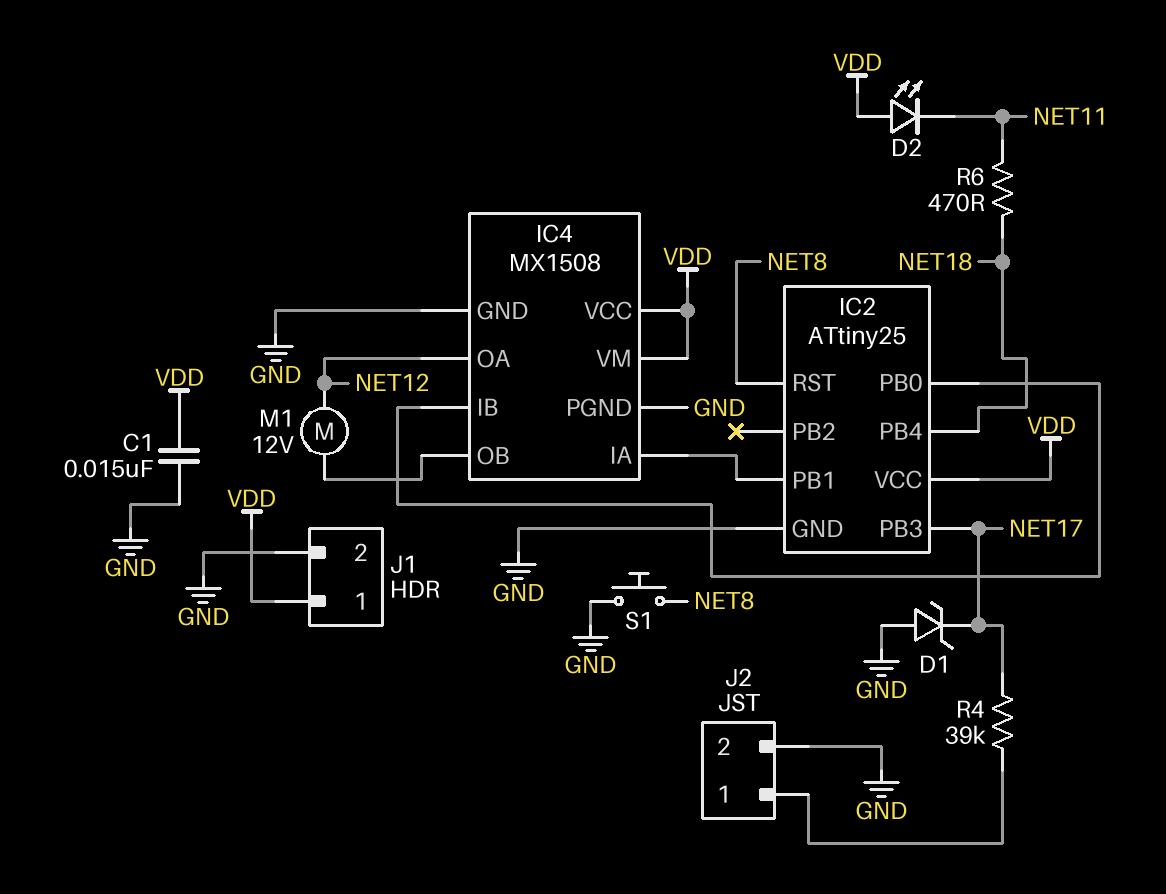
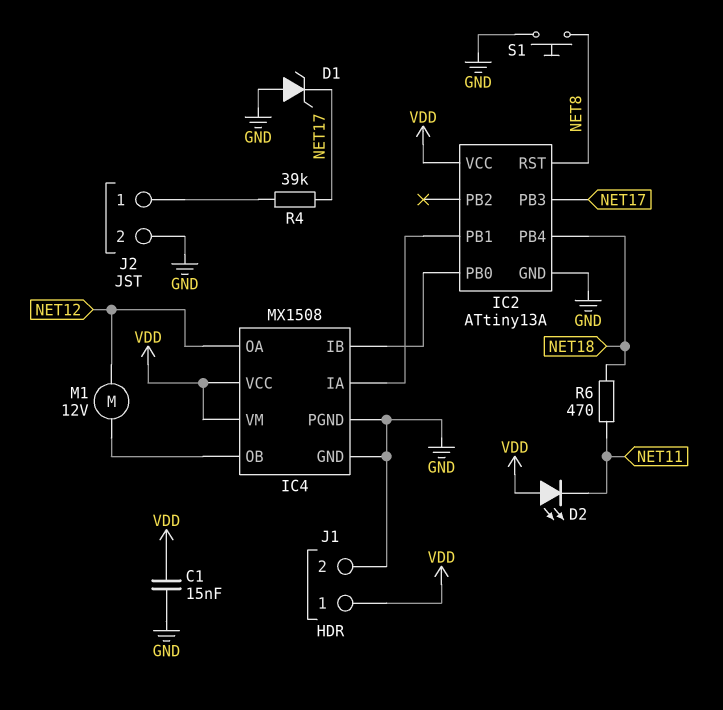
IC2: ATtiny25 -> ATtiny13A

